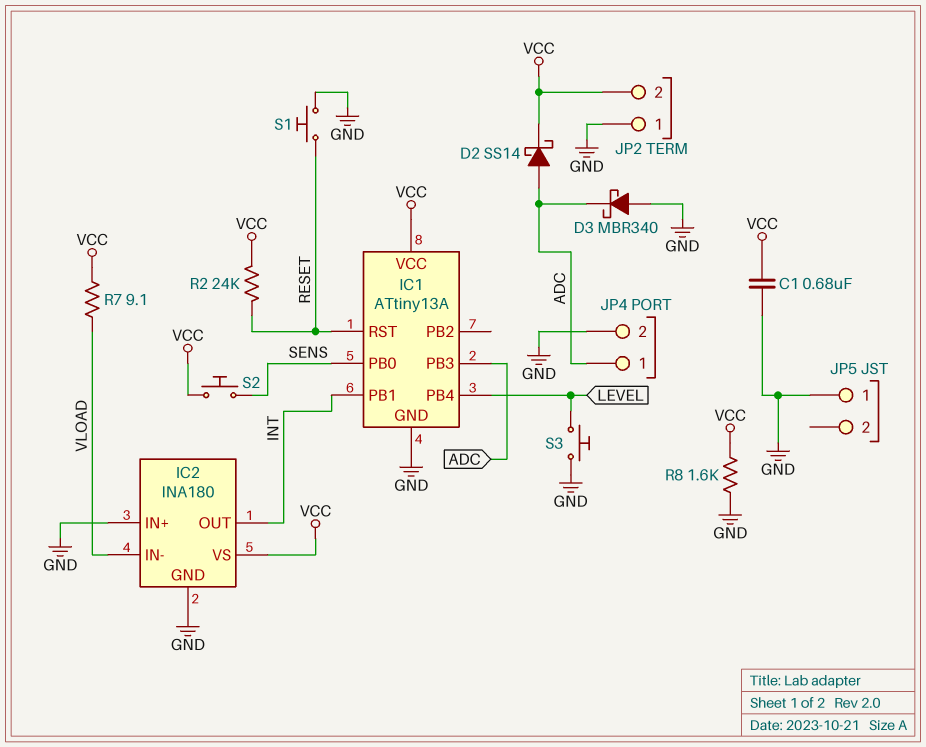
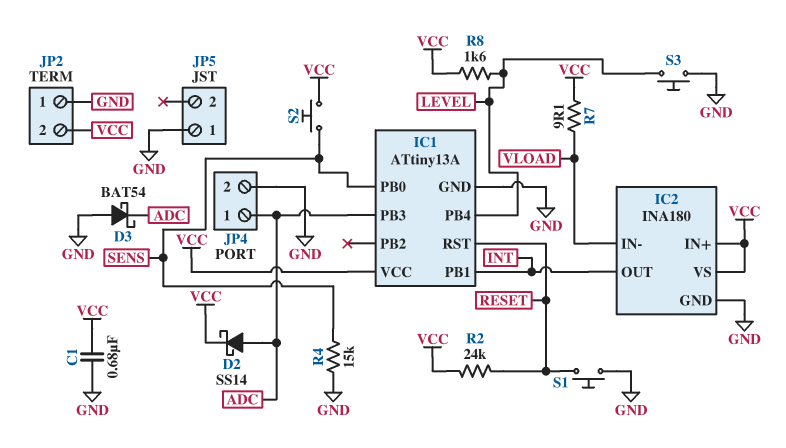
D3: schottky MBR340 (A GND, K ADC) -> schottky BAT54 (A GND, K ADC)
IC2 pin IN+: GND -> VCC
R4: none -> 15k (GND, SENS)
R8: 1.6k (GND, VCC) -> 1.6k (LEVEL, VCC)

